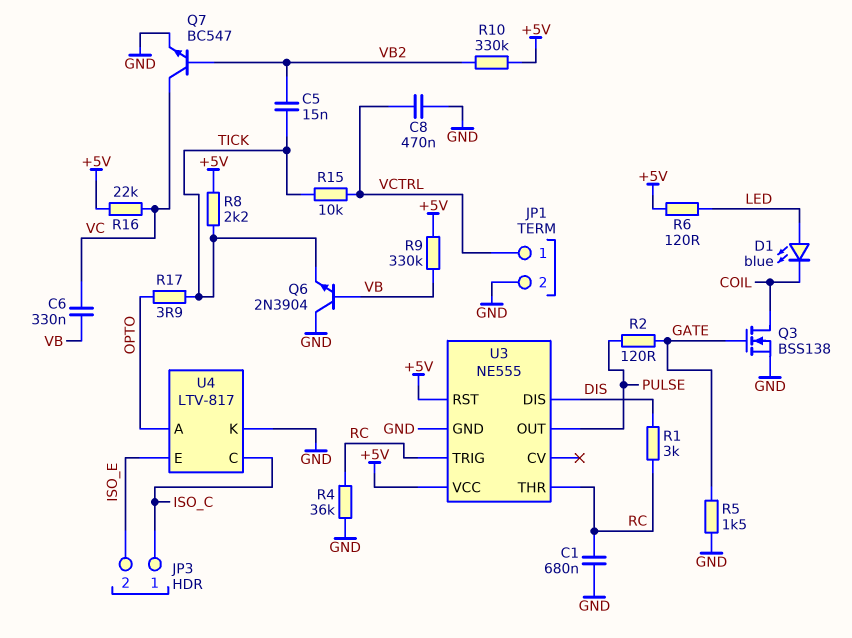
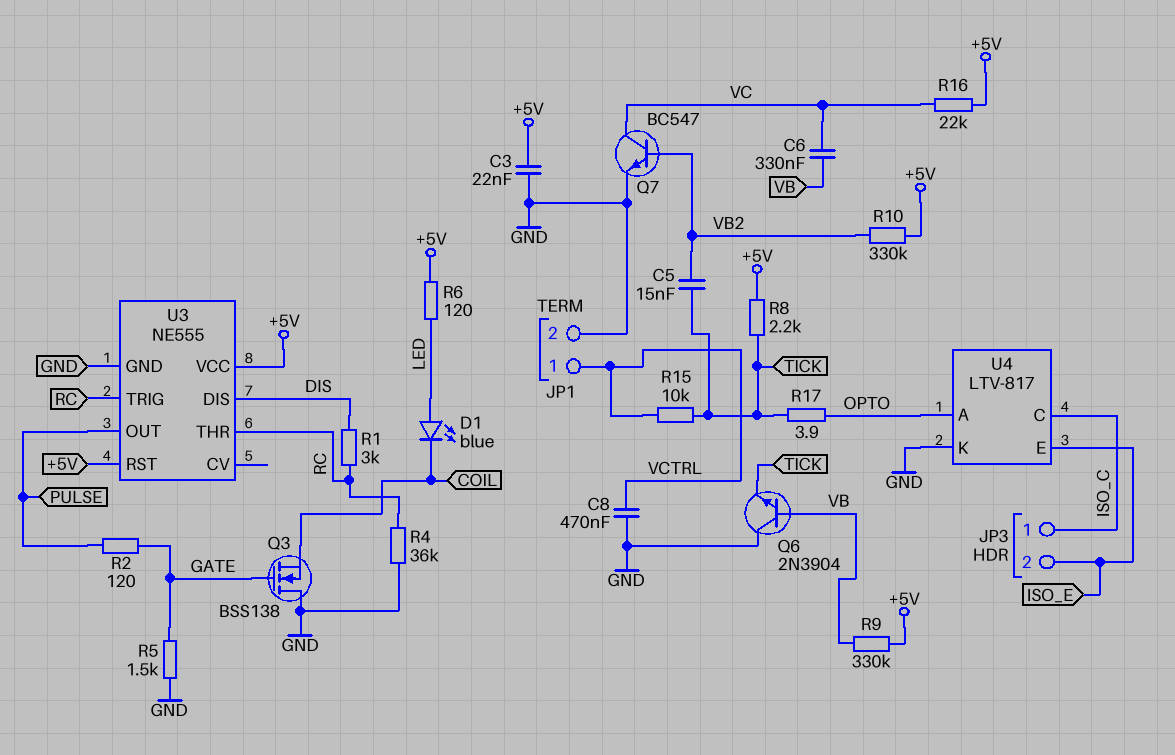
C1: 680nF (GND, RC) -> none
C3: none -> 22nF (+5V, GND)
Q3: NMOS BSS138 (G GATE, D COIL, S GND) -> NMOS BSS138 (G GATE, D GND, S COIL)

